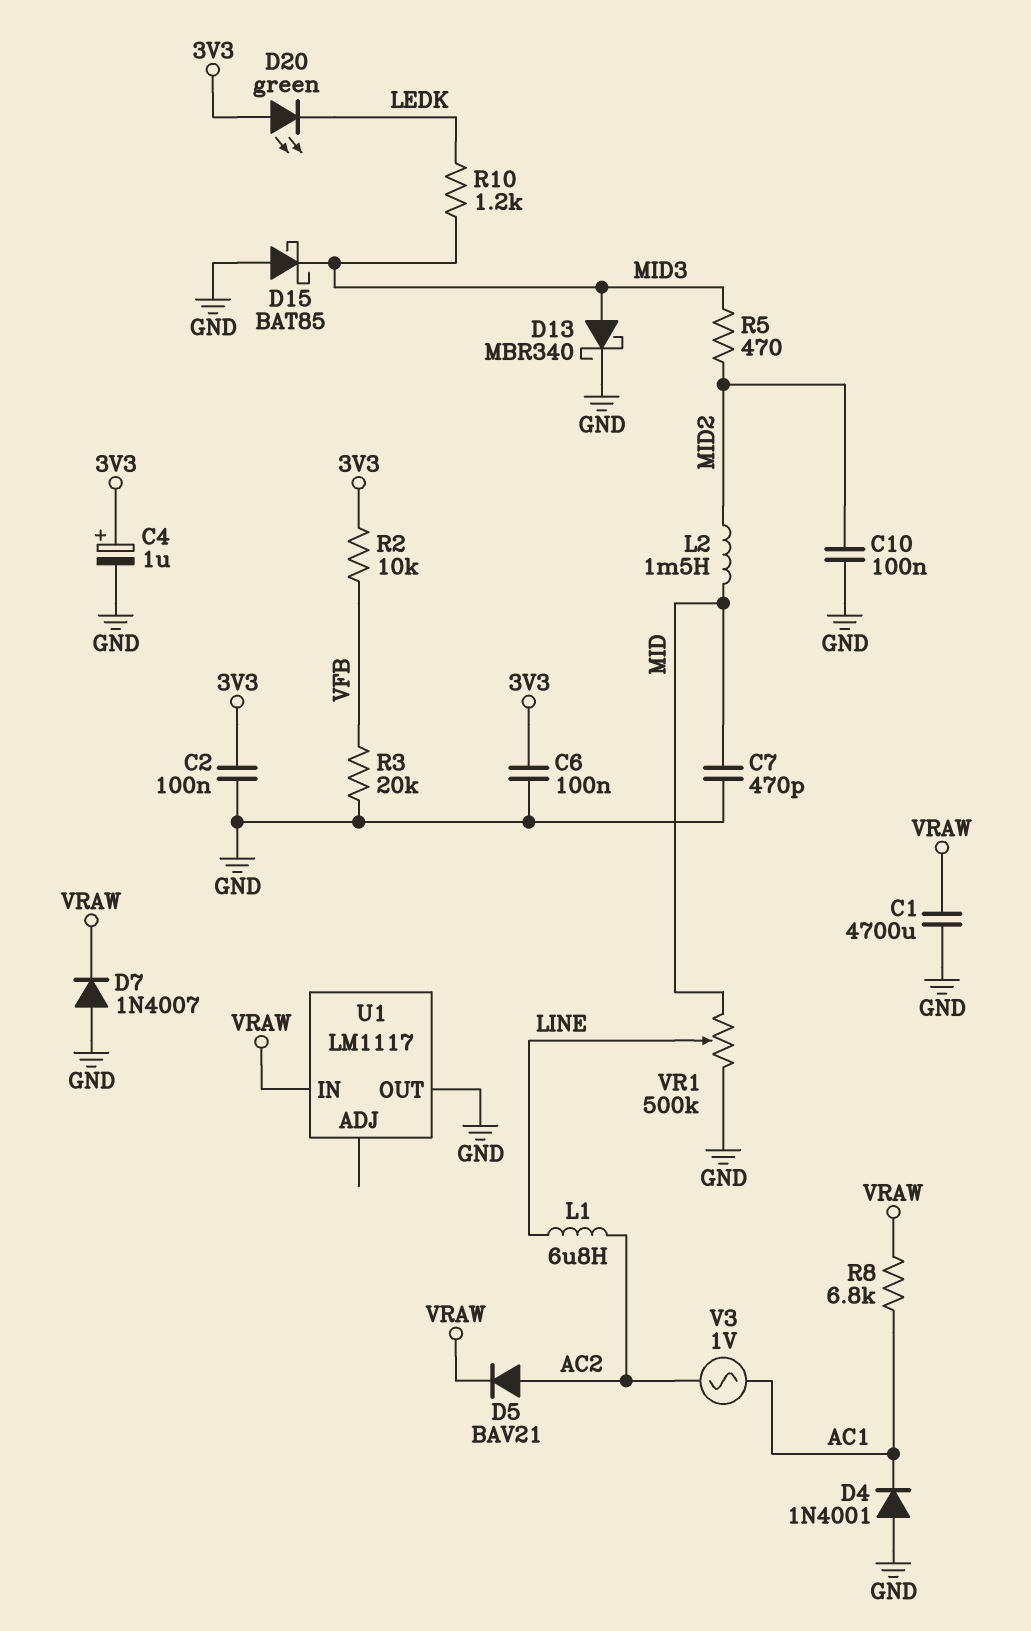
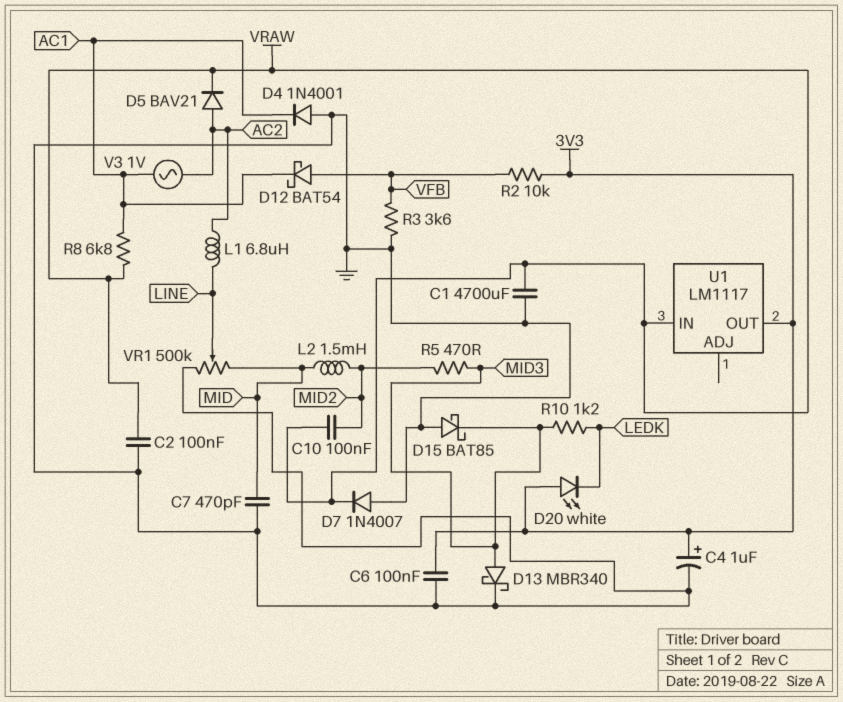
C2: 100nF (3V3, GND) -> 100nF (GND, VRAW)
C10: 100nF (GND, MID2) -> 100nF (MID2, VRAW)
D12: none -> schottky BAT54 (A VFB, K AC1)
D20: LED green (A 3V3, K LEDK) -> LED white (A 3V3, K LEDK)
R3: 20k (GND, VFB) -> 3.6k (GND, VFB)
U1 pin OUT: GND -> 3V3

